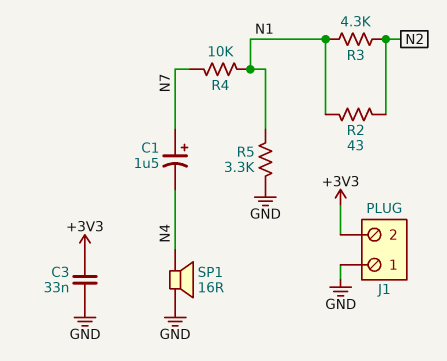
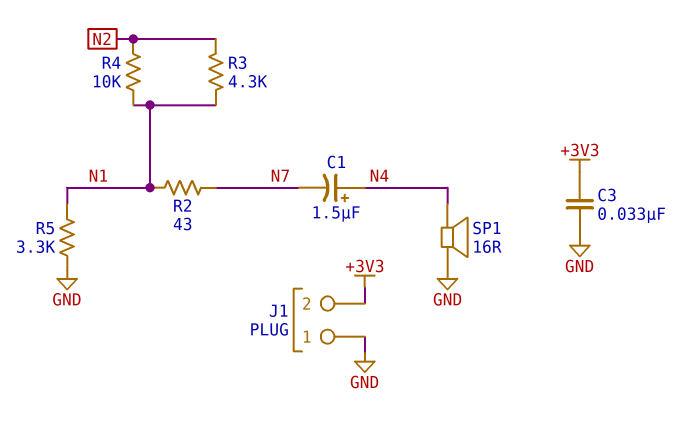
C1: 1.5uF (plus N7, minus N4) -> 1.5uF (plus N4, minus N7)
R2: 43 (N1, N2) -> 43 (N1, N7)
R4: 10k (N1, N7) -> 10k (N1, N2)

